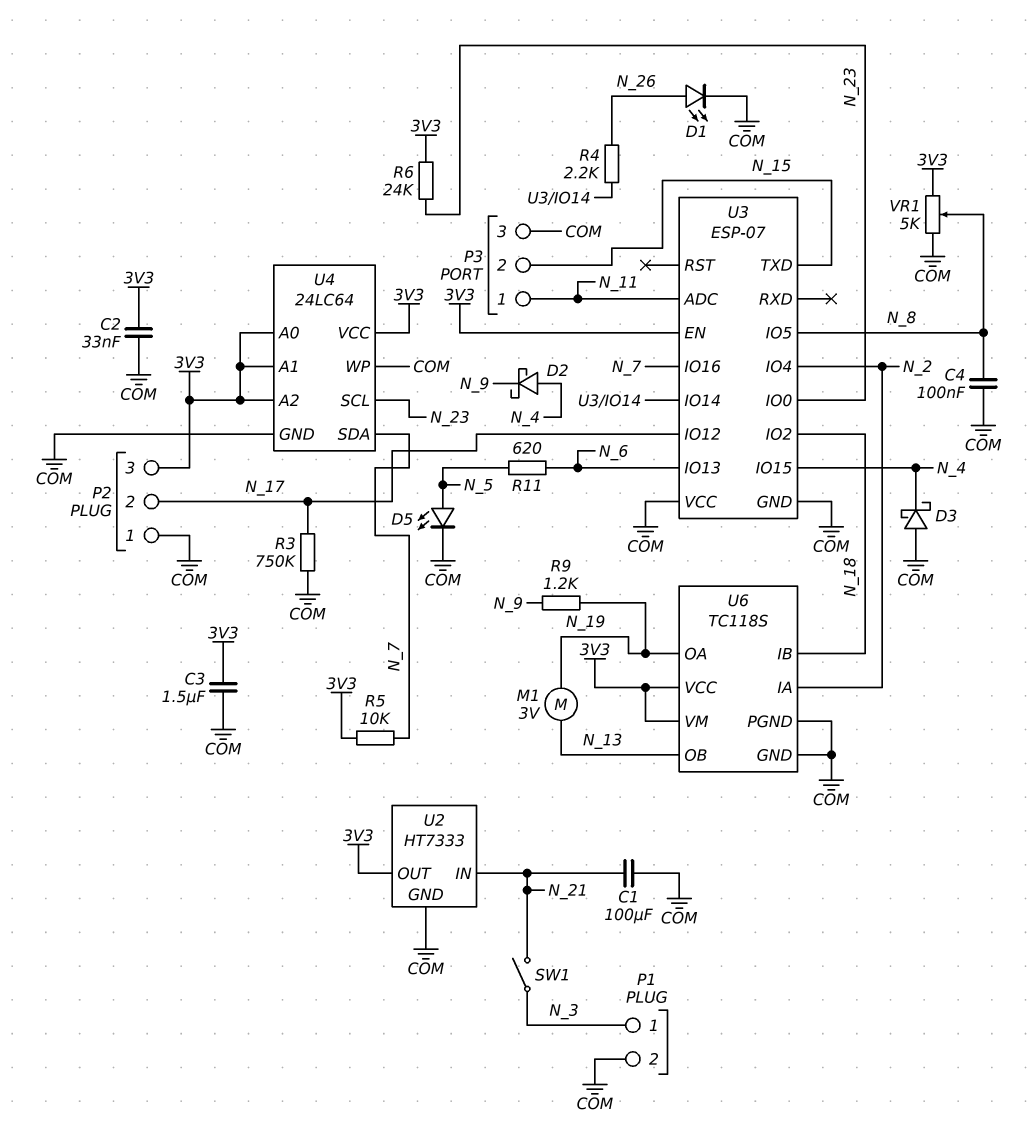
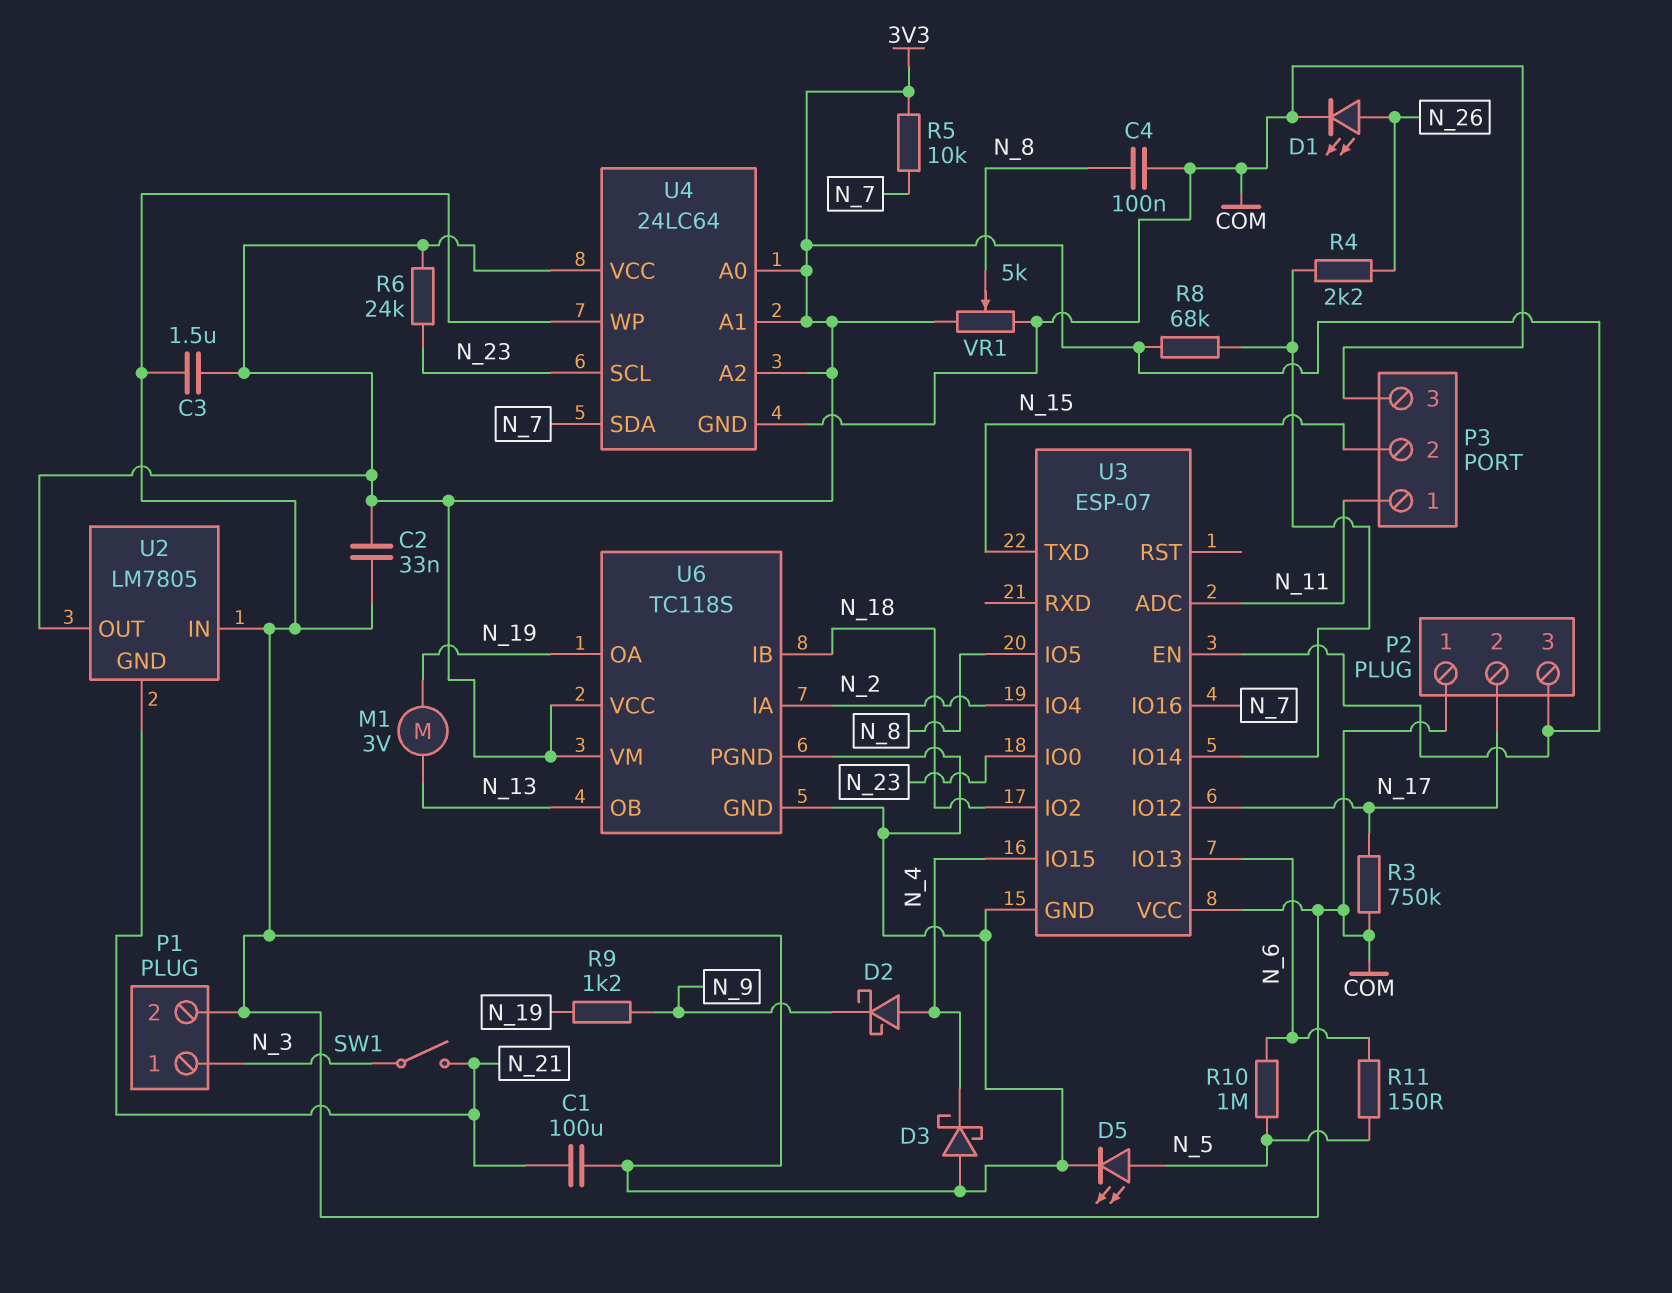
R8: none -> 68k (3V3, U3/IO14)
R10: none -> 1M (N_5, N_6)
R11: 620 (N_5, N_6) -> 150 (N_5, N_6)
U2: HT7333 -> LM7805
U2 pin GND: COM -> N_21
U2 pin IN: N_21 -> COM

